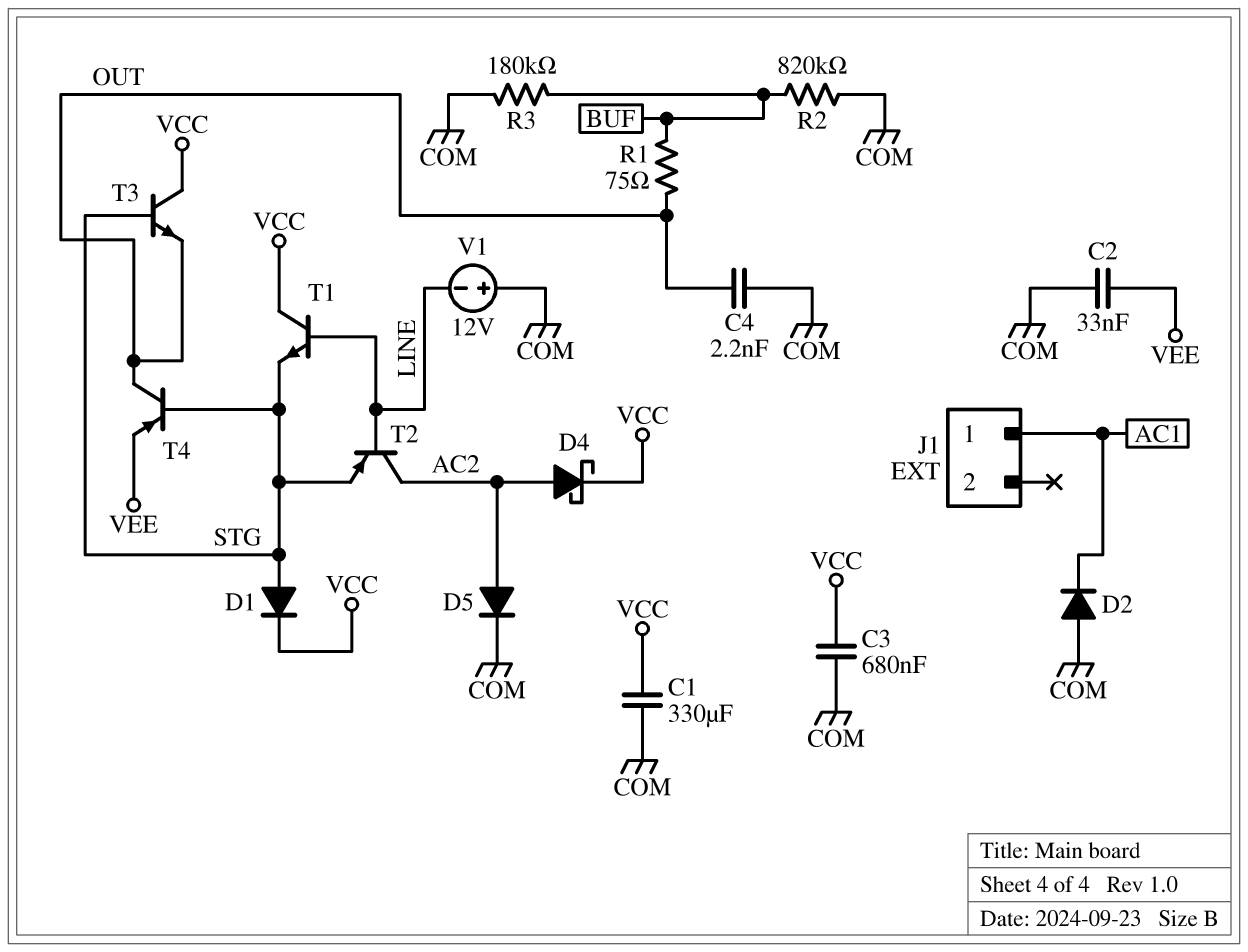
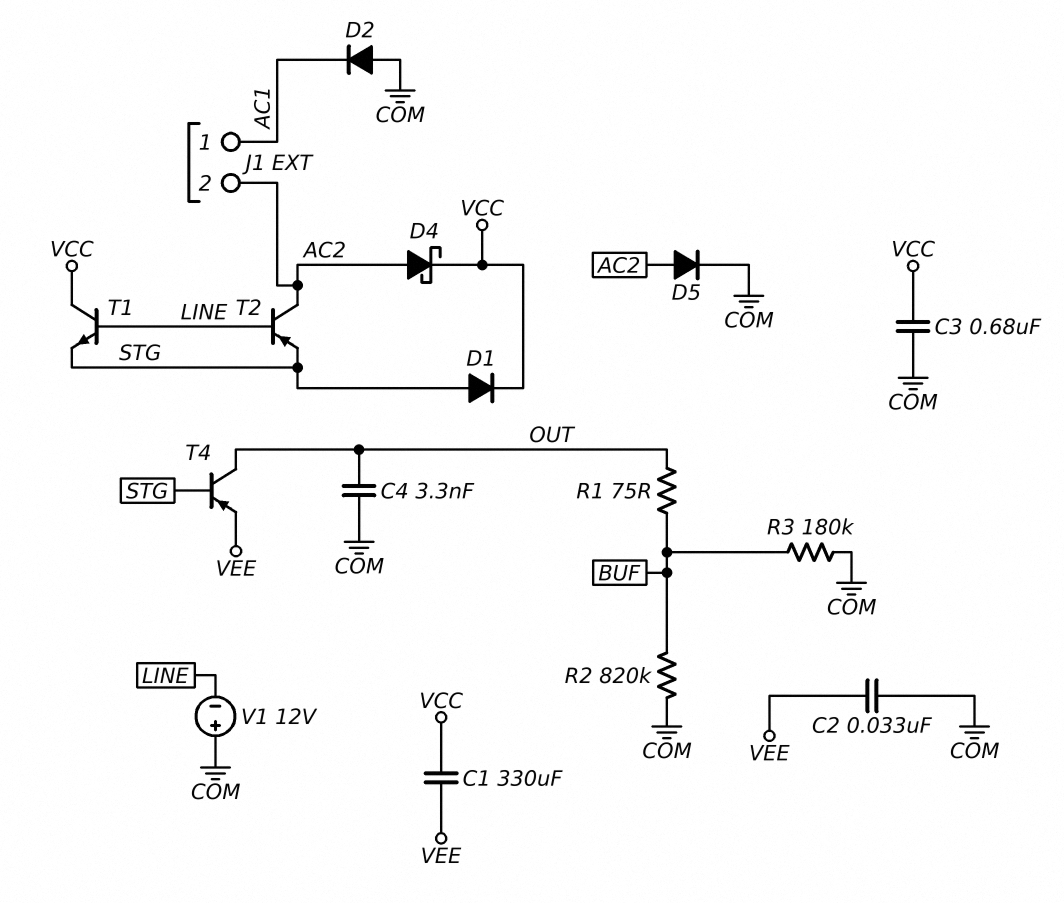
C1: 330uF (COM, VCC) -> 330uF (VCC, VEE)
C4: 2.2nF (COM, OUT) -> 3.3nF (COM, OUT)
J1 pin 2: none -> AC2
T3: NPN (B STG, C VCC, E OUT) -> none

